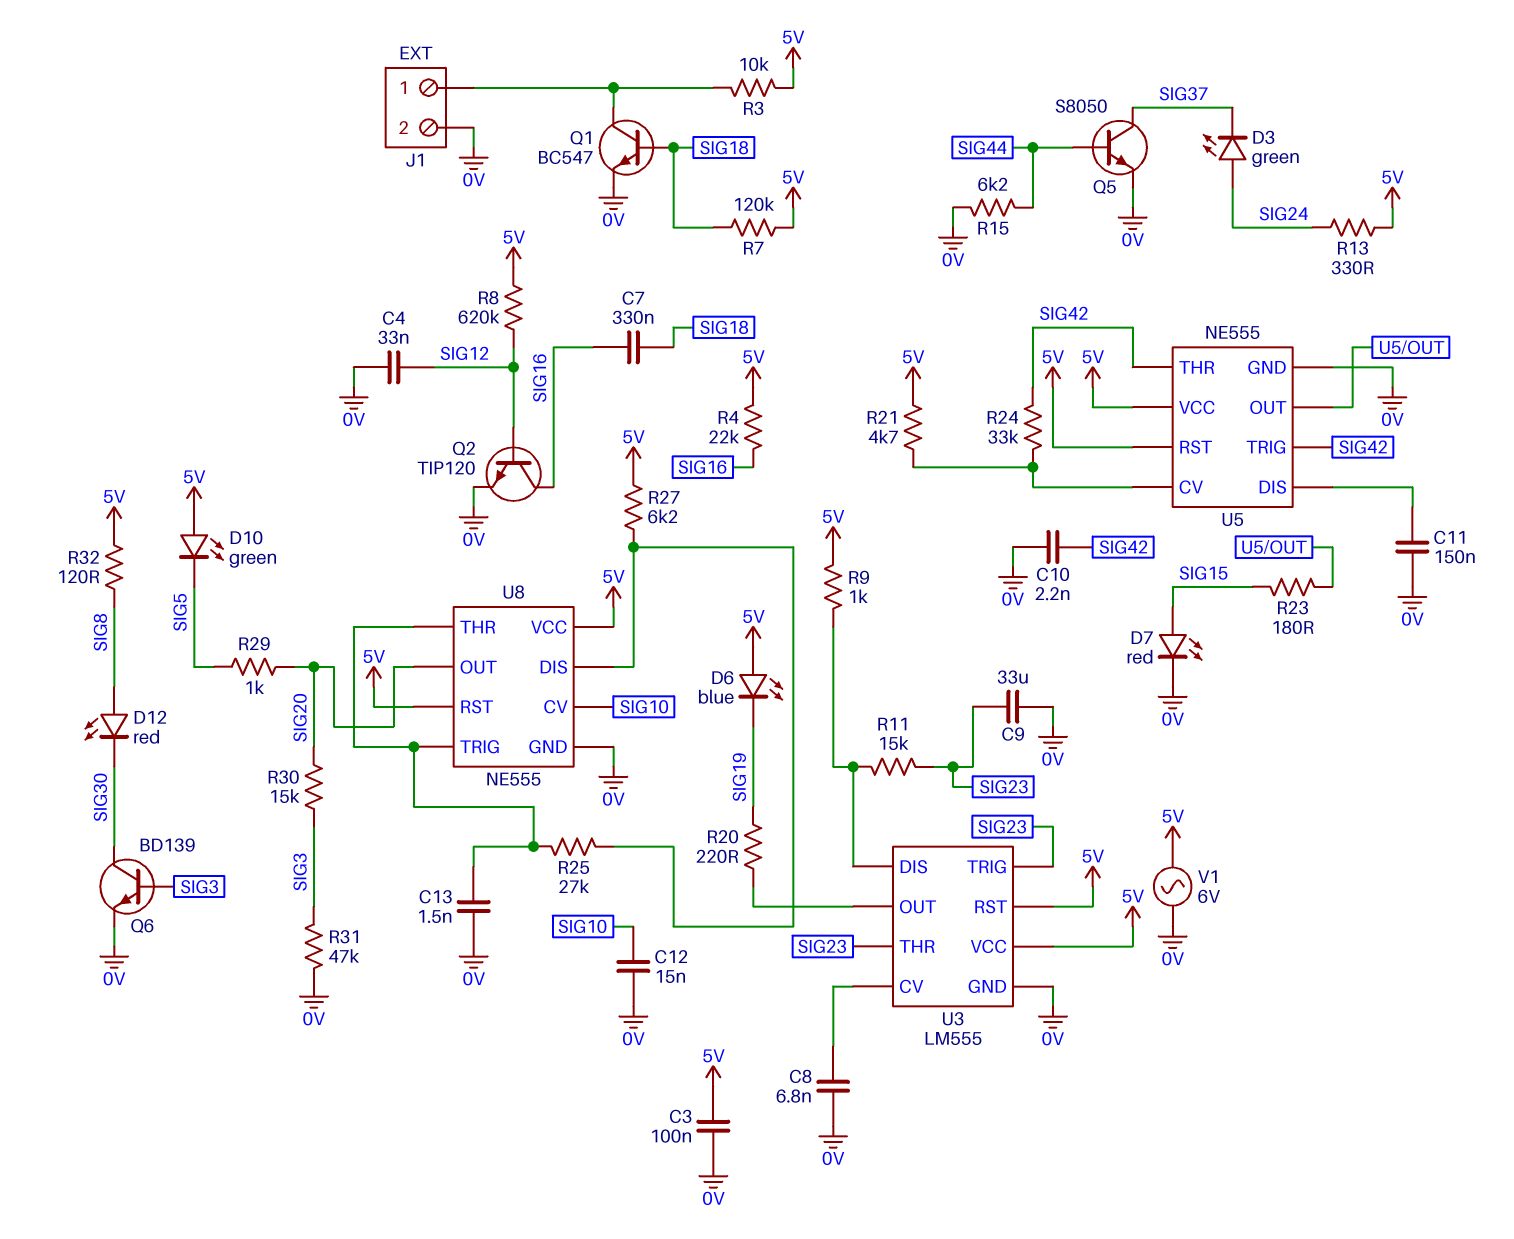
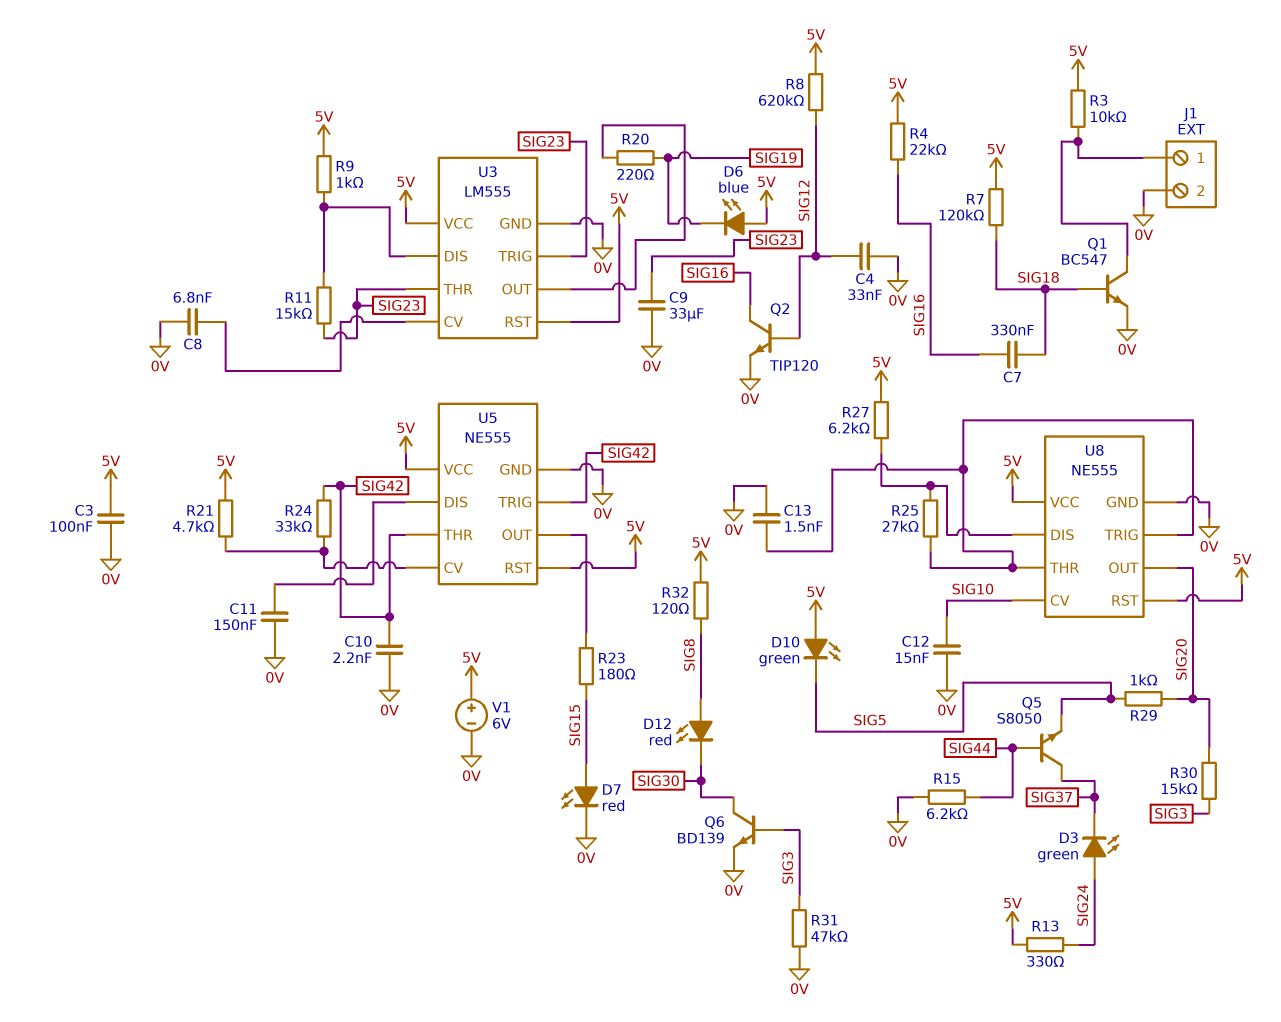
Q5: NPN S8050 (B SIG44, C SIG37, E 0V) -> NPN S8050 (B SIG44, C SIG37, E SIG5)
V1: AC 6V (0V, 5V) -> 6V (plus 5V, minus 0V)

